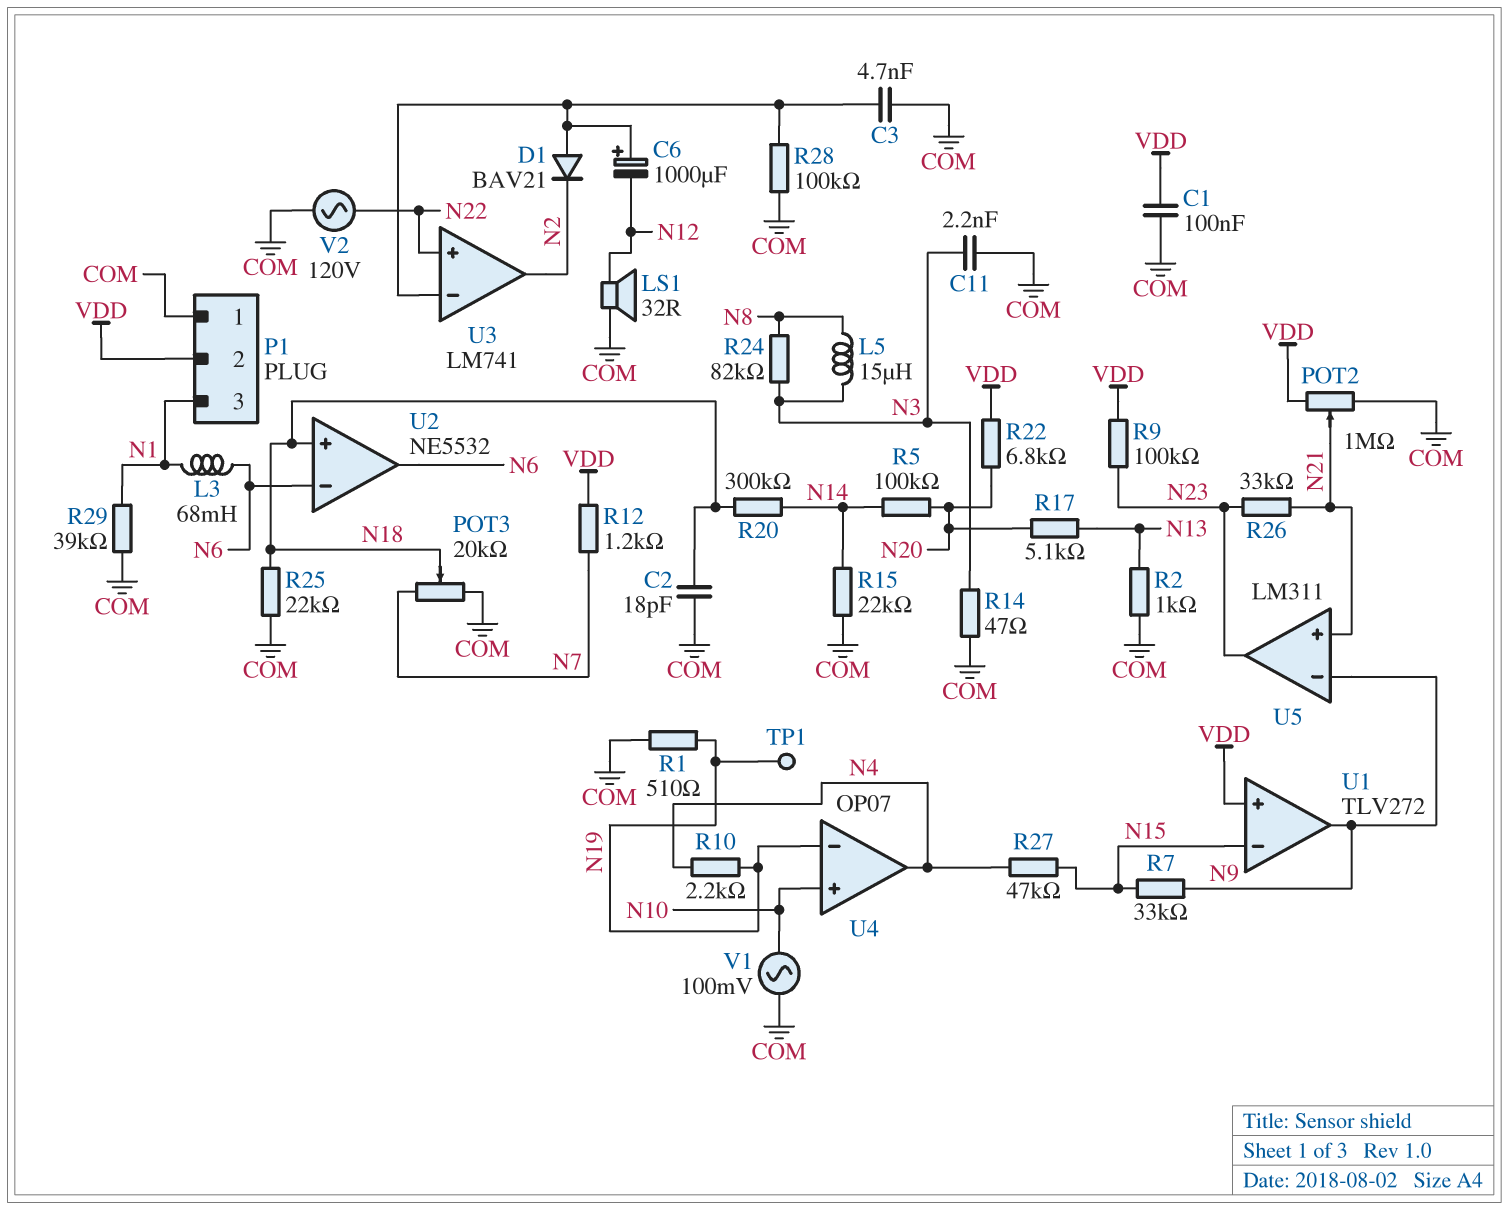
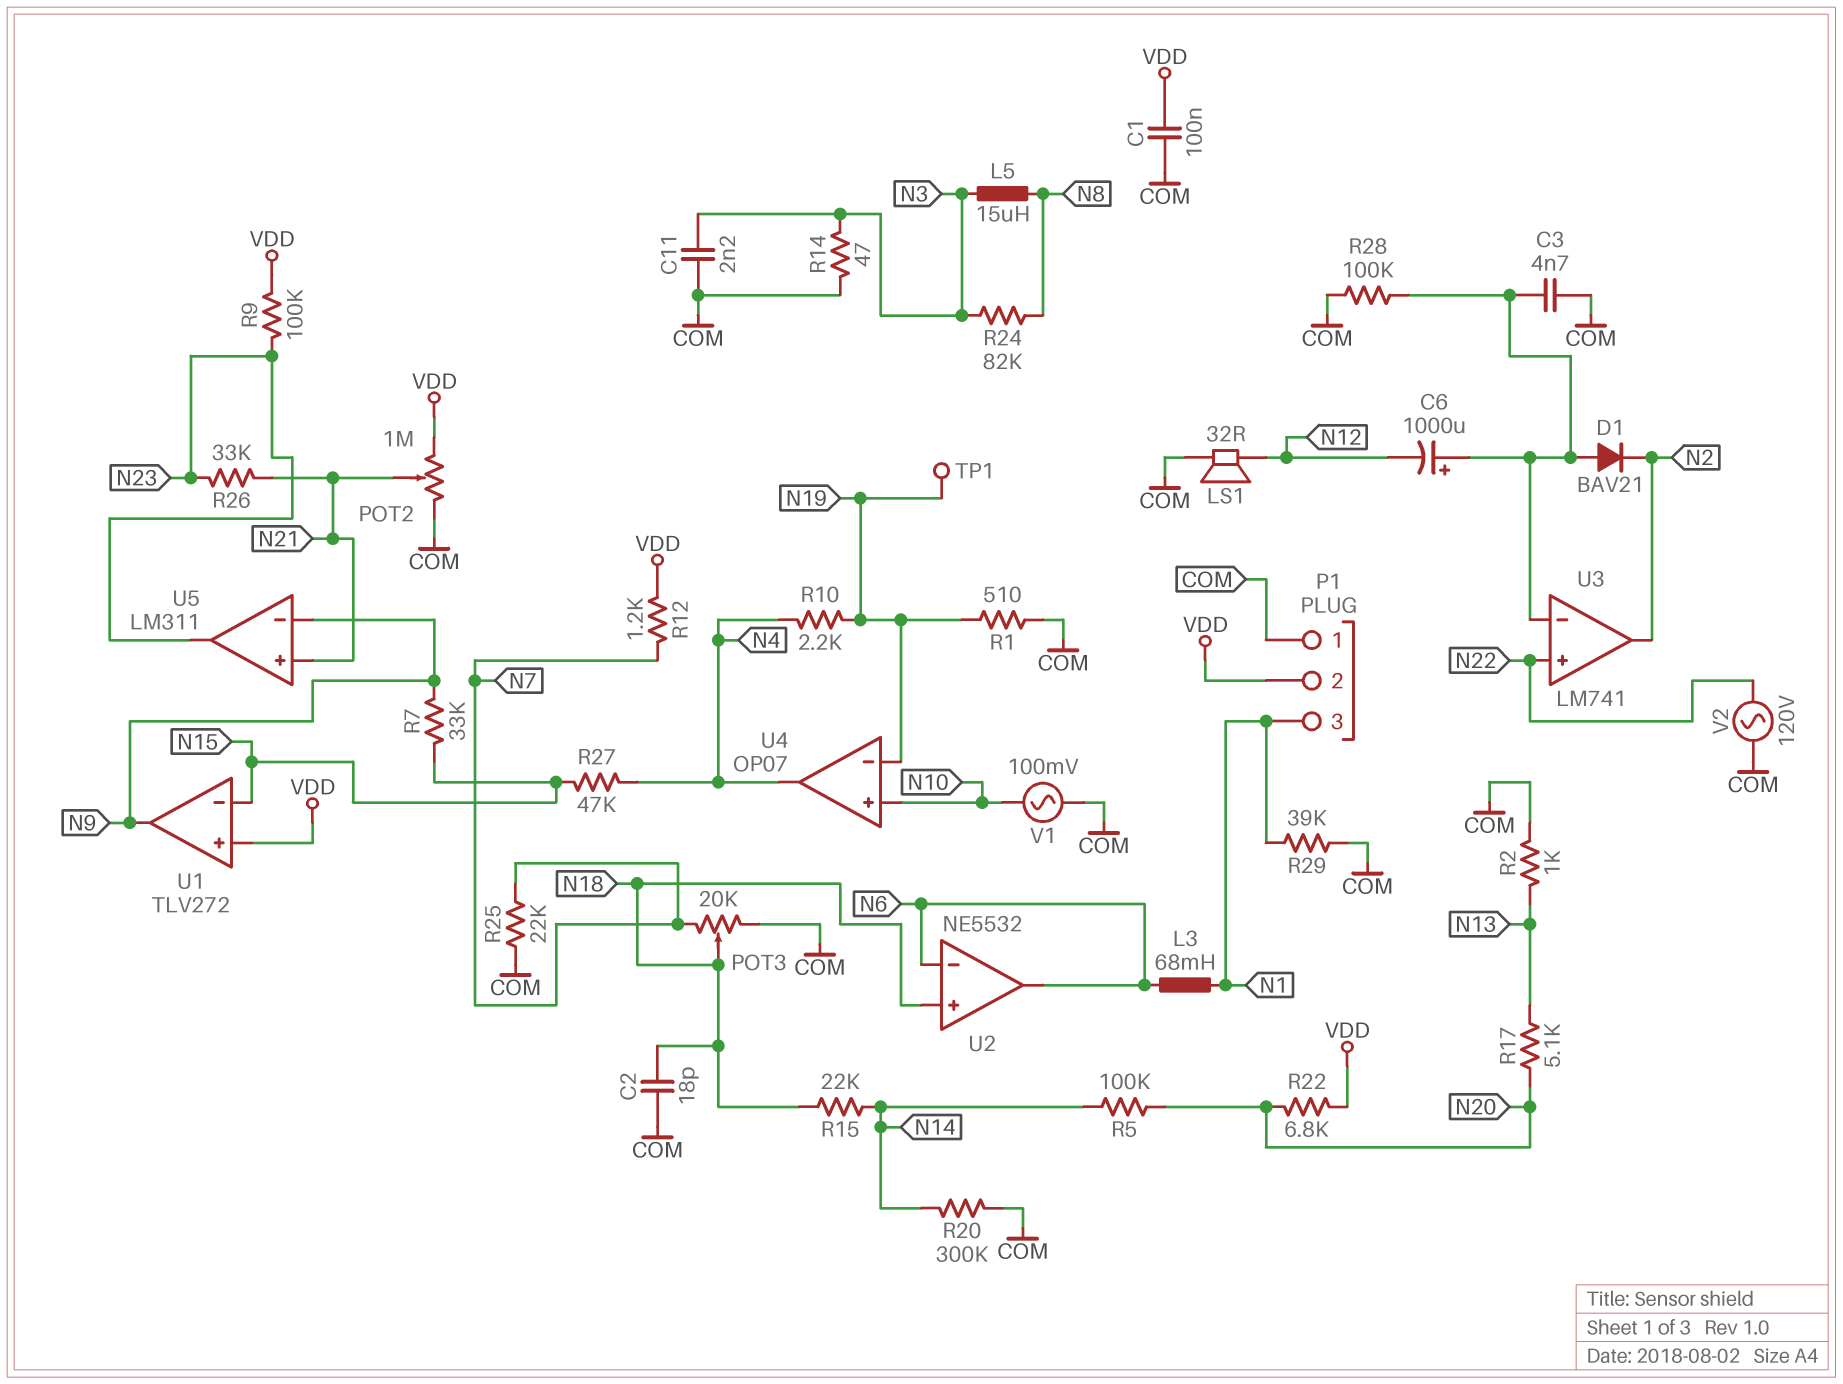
R15: 22k (COM, N14) -> 22k (N14, N18)
R20: 300k (N14, N18) -> 300k (COM, N14)
R25: 22k (COM, N18) -> 22k (COM, N7)

